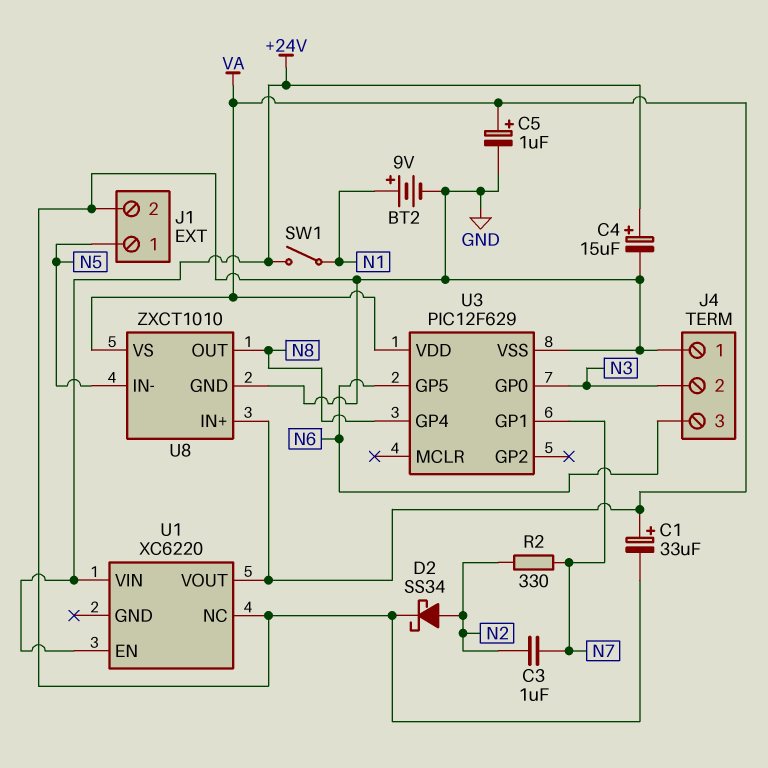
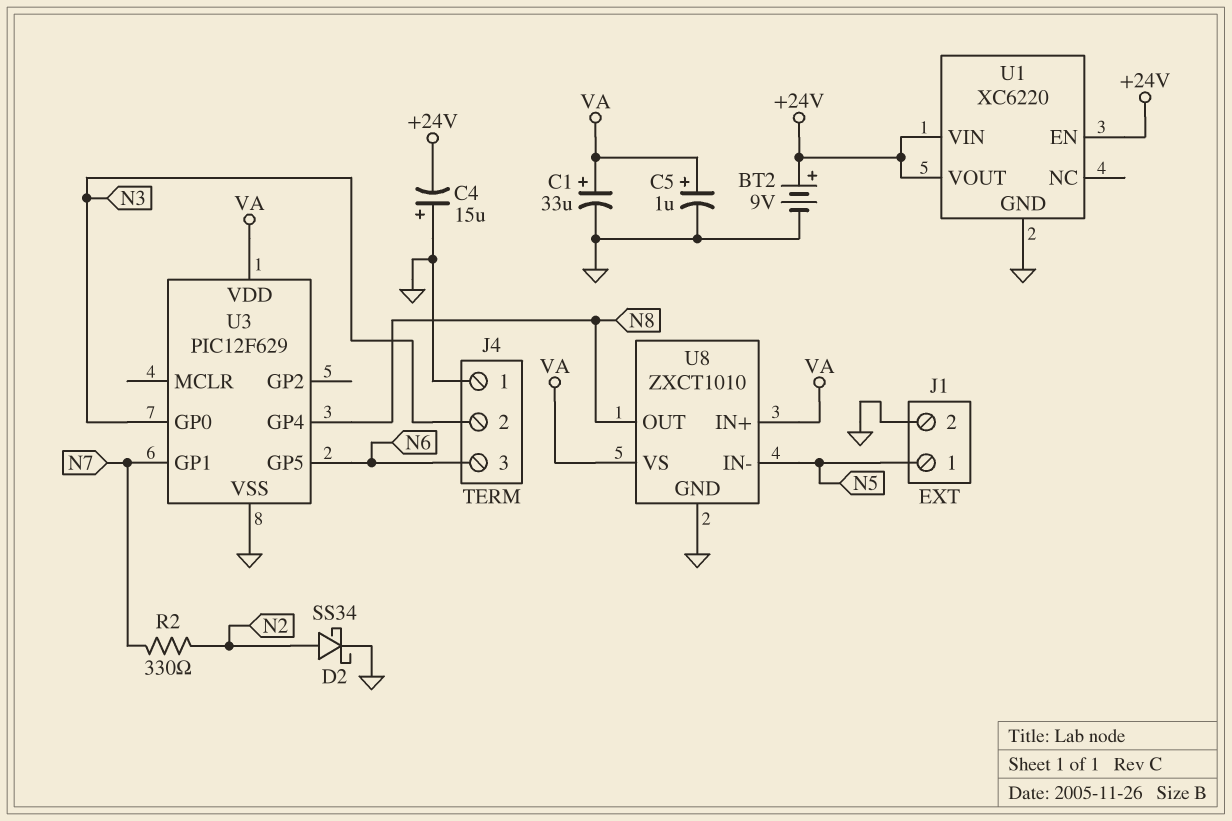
BT2: 9V (plus N1, minus GND) -> 9V (plus +24V, minus GND)
C3: 1uF (N2, N7) -> none
C4: 15uF (plus +24V, minus GND) -> 15uF (plus GND, minus +24V)
SW1: switch (+24V, N1) -> none
U1 pin GND: none -> GND
U1 pin NC: GND -> none
U1 pin VOUT: VA -> +24V

